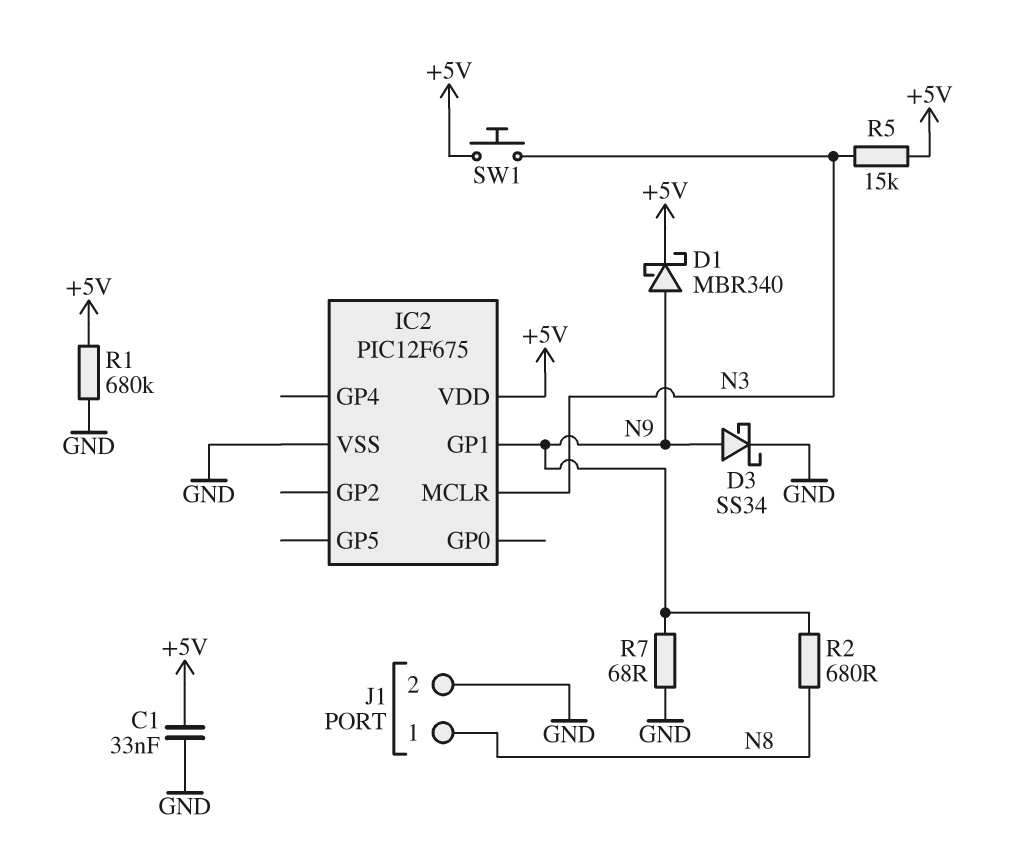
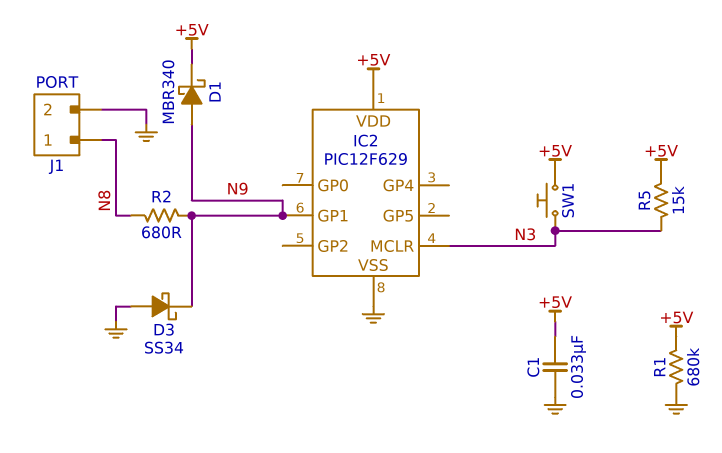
D3: schottky SS34 (A N9, K GND) -> schottky SS34 (A GND, K N9)
IC2: PIC12F675 -> PIC12F629
R7: 68 (GND, N9) -> none

